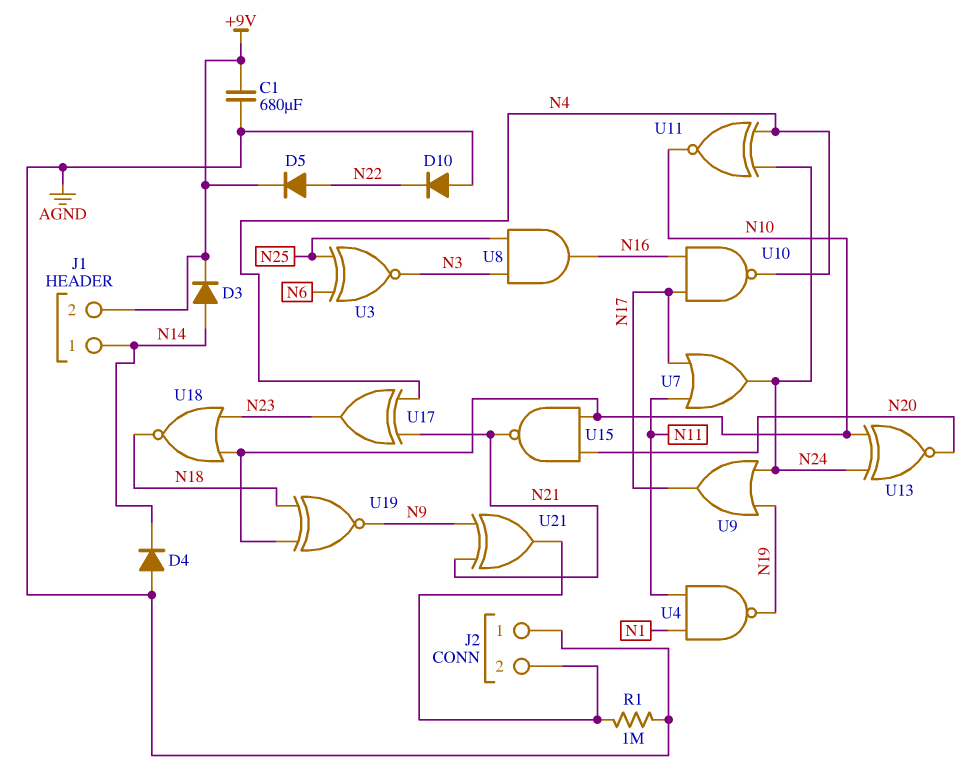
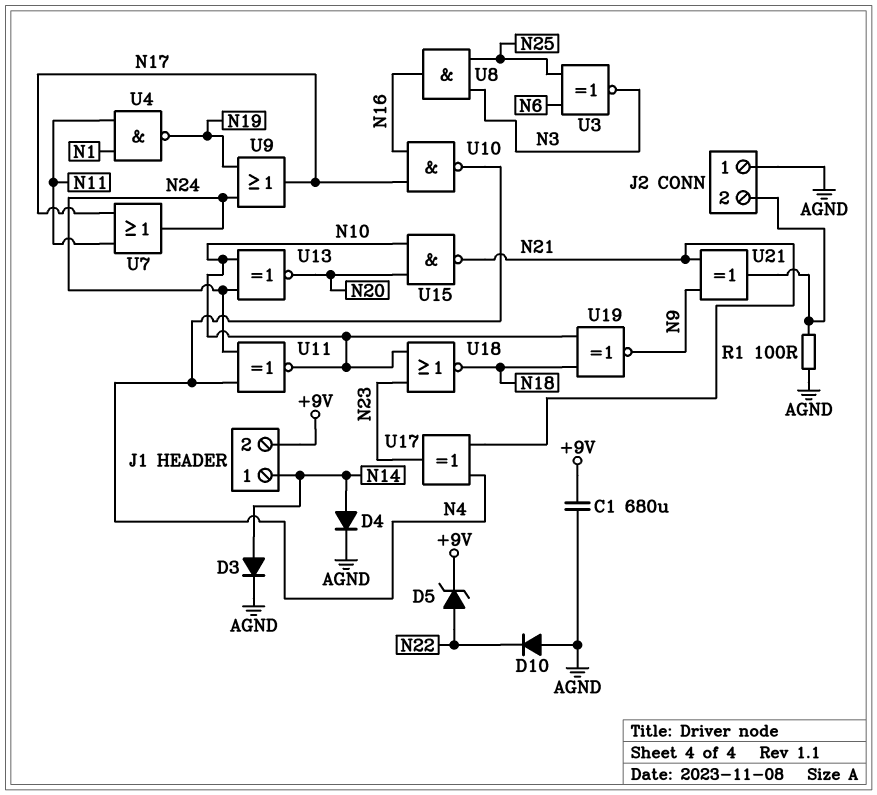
D3: diode (A N14, K +9V) -> diode (A N14, K AGND)
D4: diode (A AGND, K N14) -> diode (A N14, K AGND)
D5: diode (A N22, K +9V) -> zener (A N22, K +9V)
R1: 1M (AGND, J2/2) -> 100 (AGND, J2/2)

